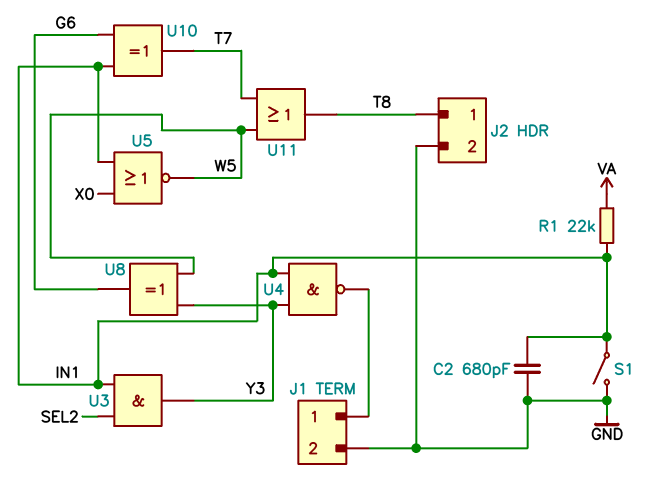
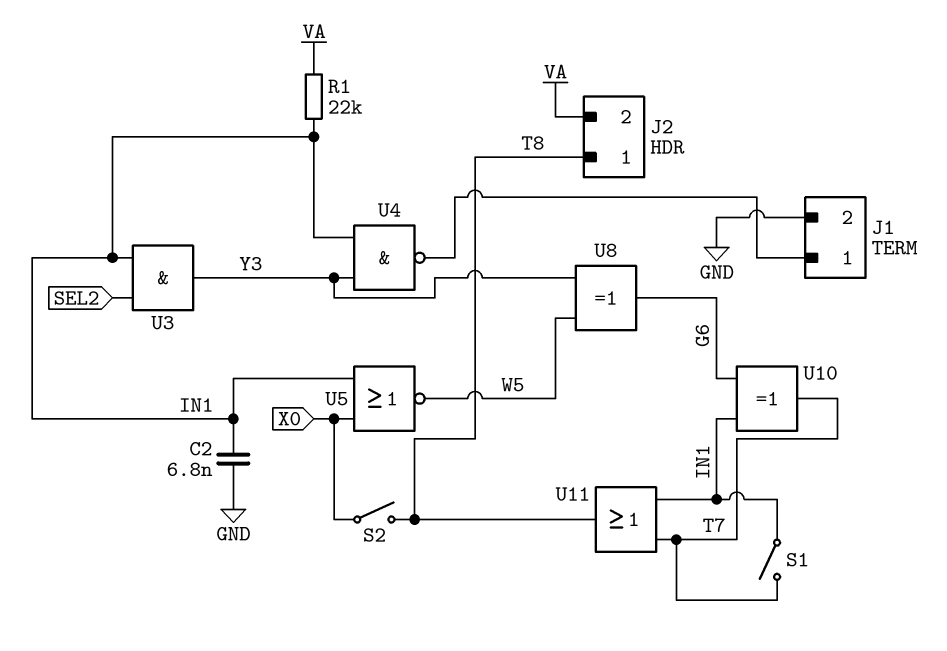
C2: 680pF (GND, IN1) -> 6.8nF (GND, IN1)
J2 pin 2: GND -> VA
S1: switch (GND, IN1) -> switch (IN1, T7)
S2: none -> switch (T8, X0)
U11: OR (in T7, in W5, out T8) -> OR (in IN1, in T7, out T8)

